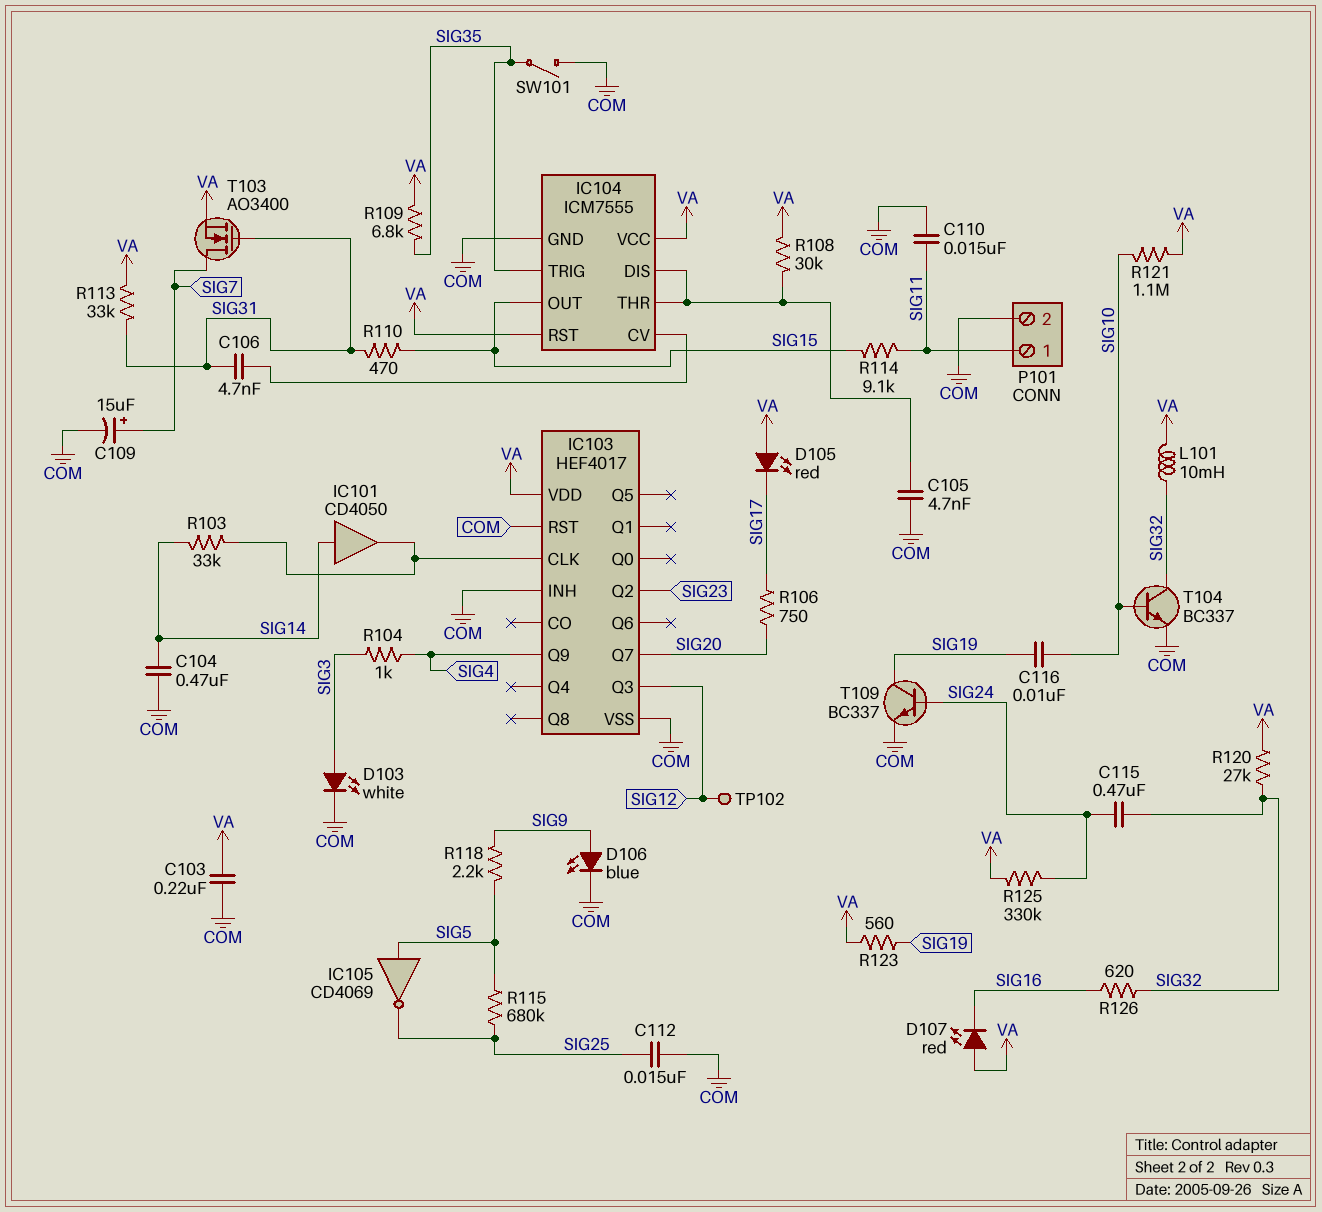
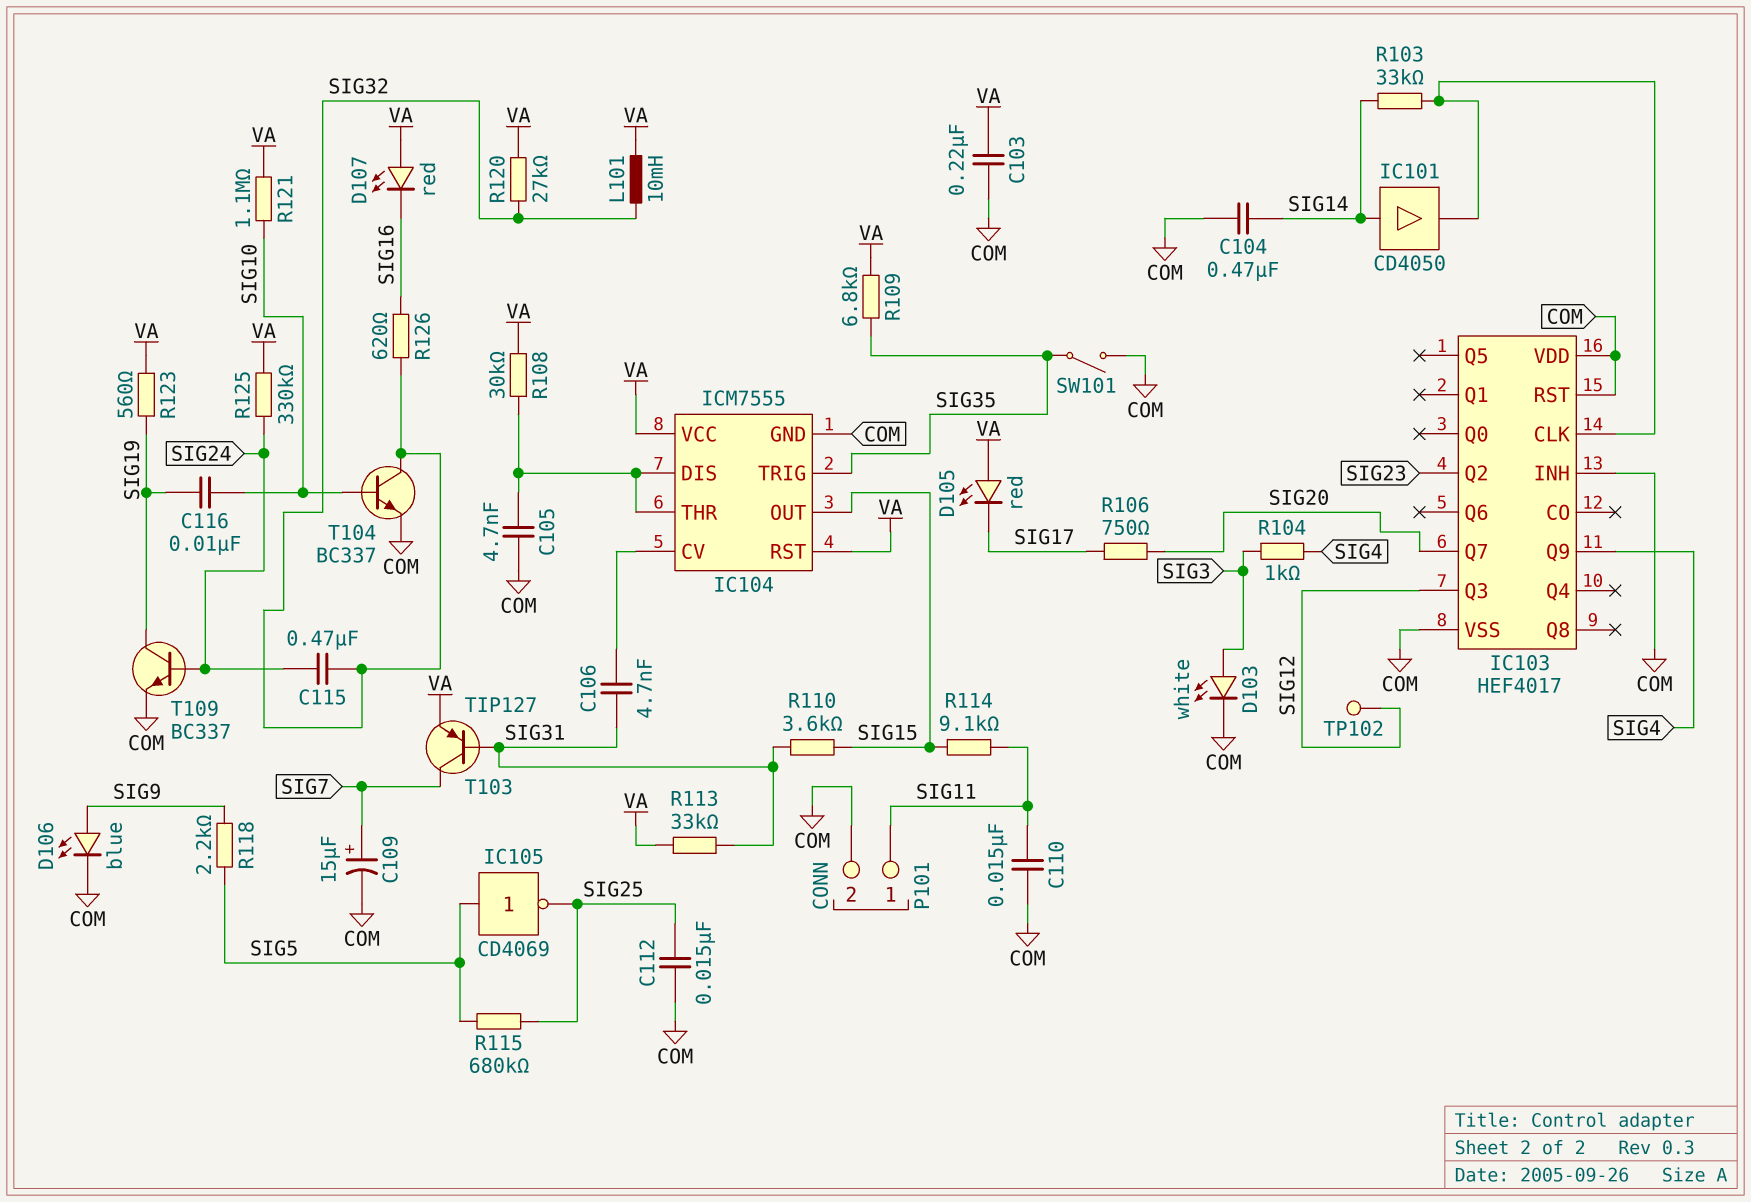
IC103 pin VDD: VA -> COM
R110: 470 (SIG15, SIG31) -> 3.6k (SIG15, SIG31)
T103: NMOS AO3400 (G SIG31, D SIG7, S VA) -> PNP TIP127 (B SIG31, C SIG7, E VA)

